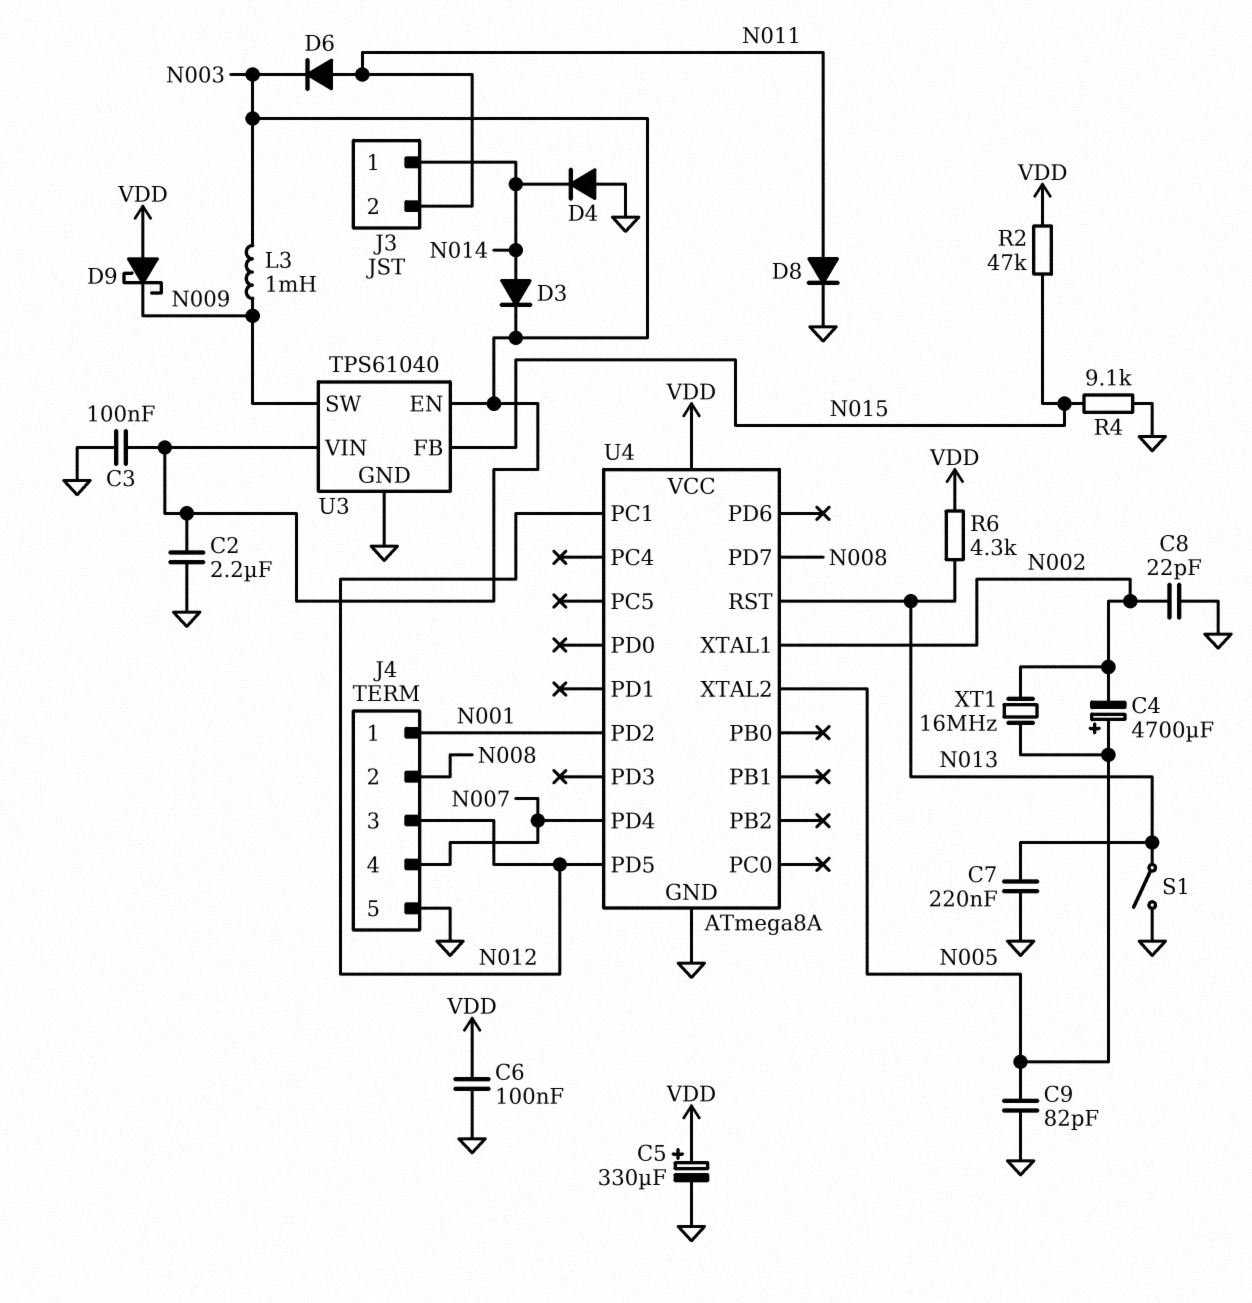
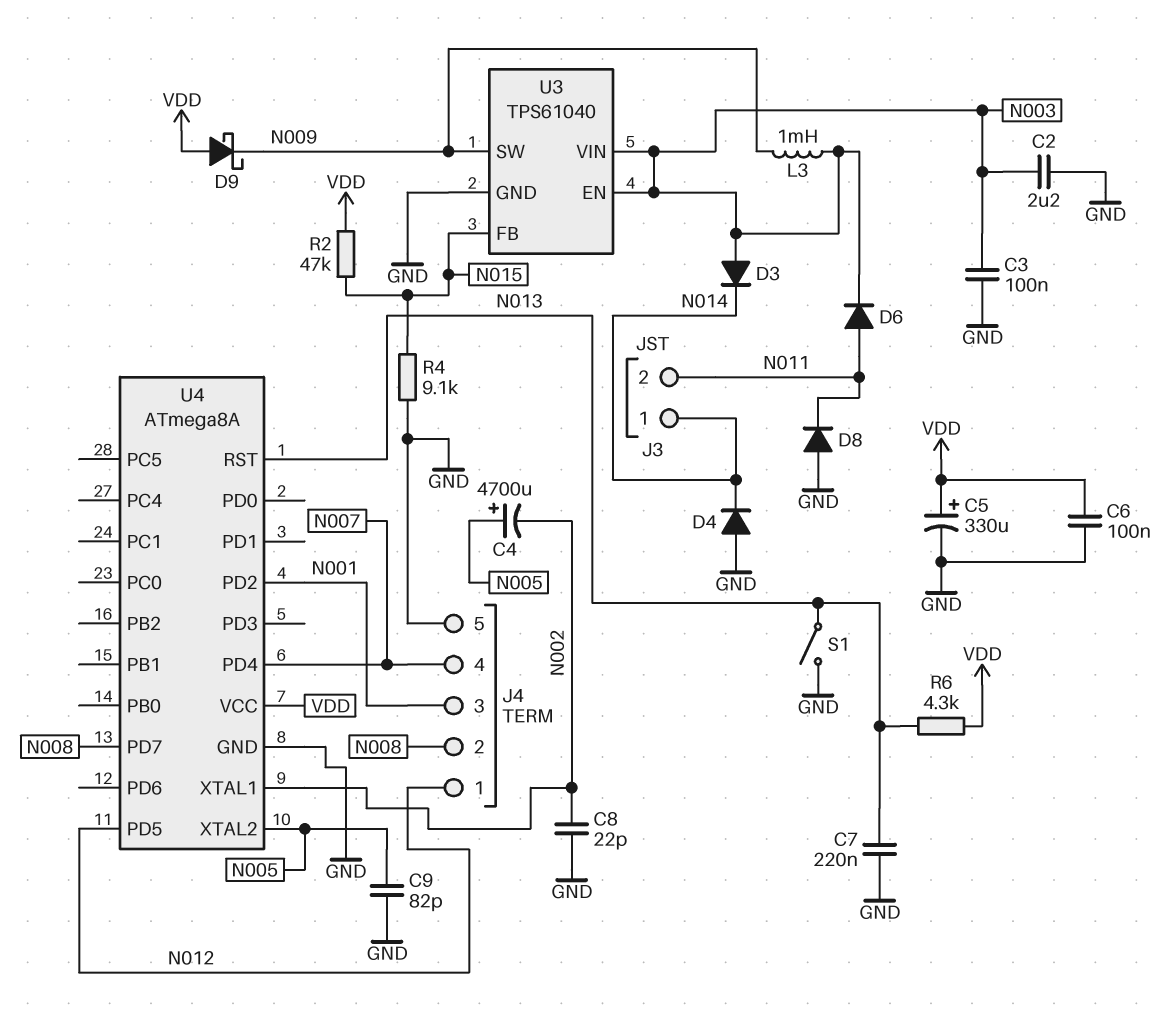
D3: diode (A N014, K N003) -> diode (A N003, K N014)
D8: diode (A N011, K GND) -> diode (A GND, K N011)
J4 pin 1: N001 -> N012
J4 pin 3: N012 -> N001
U4 pin PC1: N012 -> none
XT1: 16MHz (N002, N005) -> none

